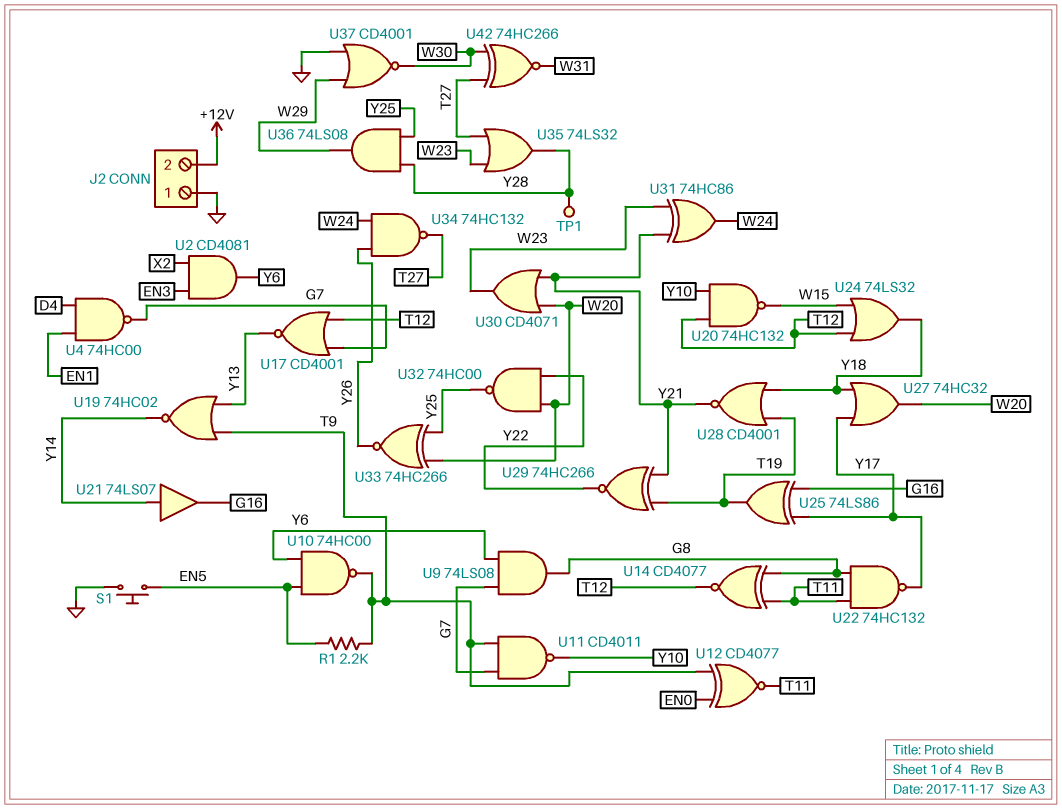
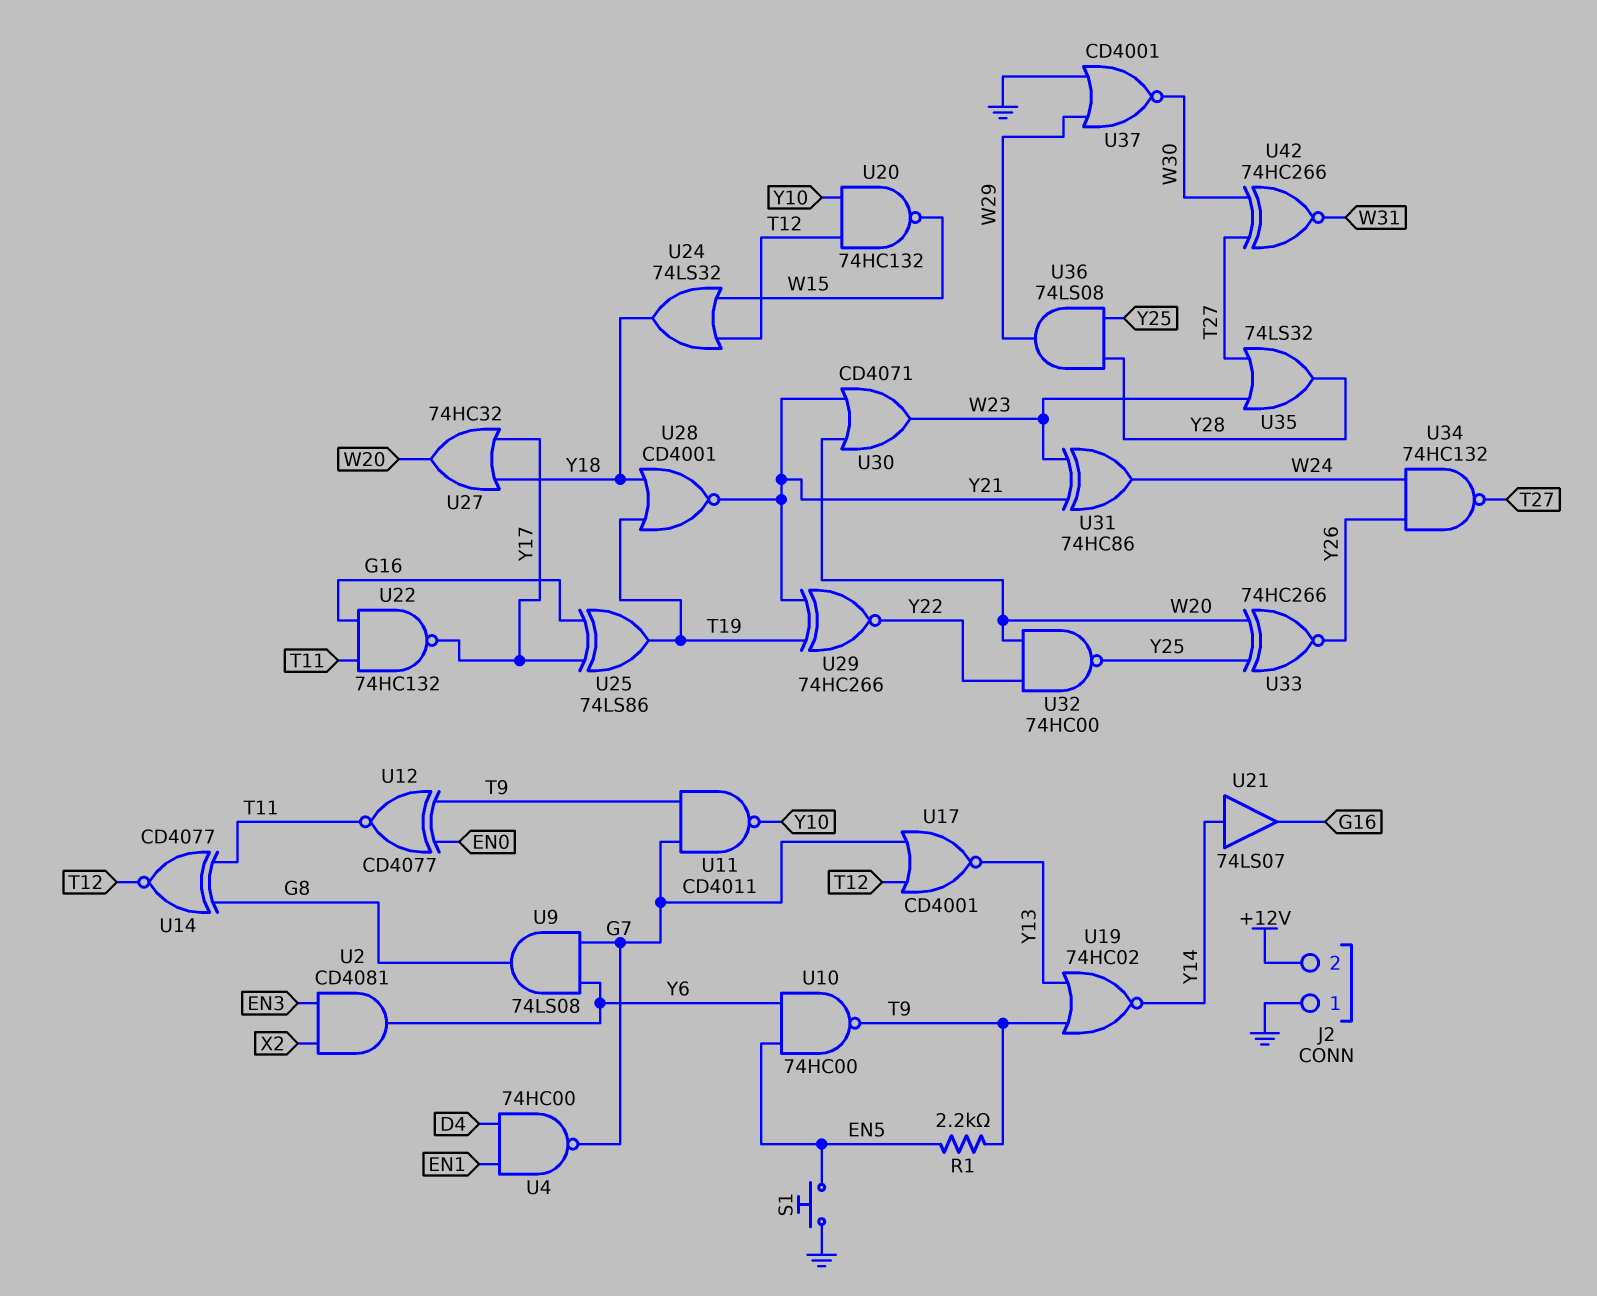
TP1: test point (Y28) -> none
U22: NAND 74HC132 (in G8, in T11, out Y17) -> NAND 74HC132 (in G16, in T11, out Y17)

